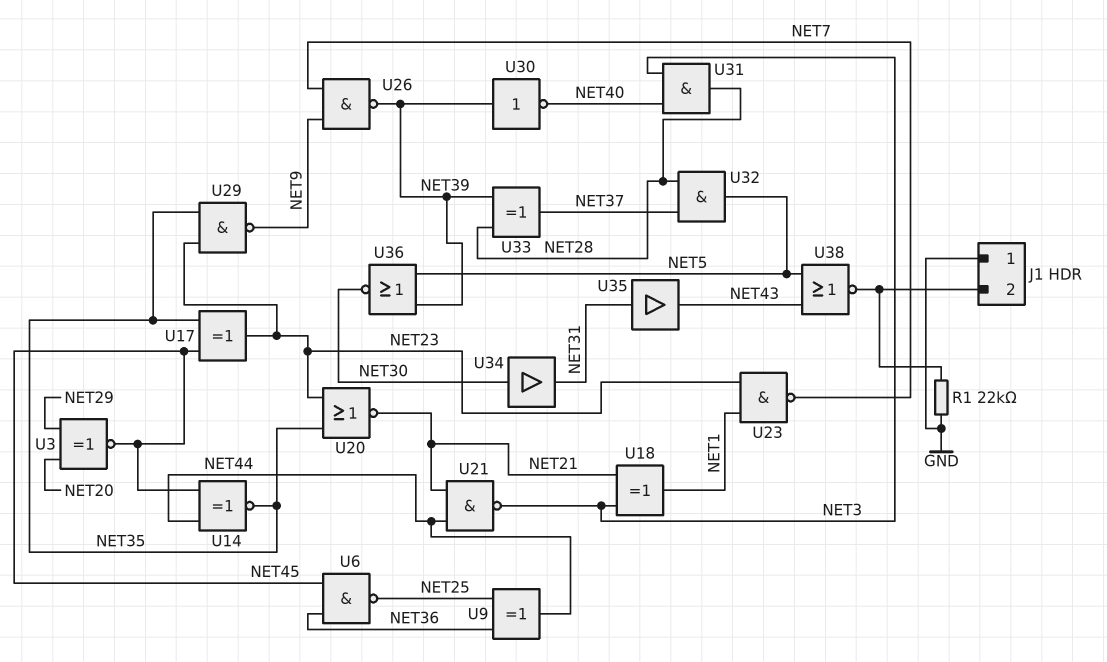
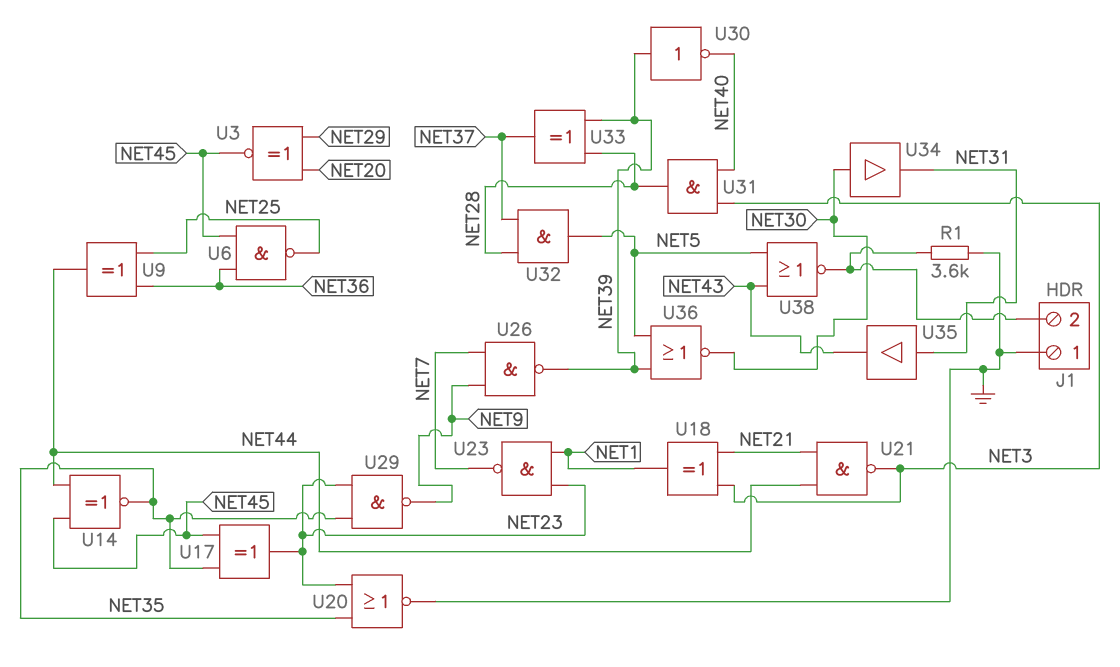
R1: 22k (GND, J1/2) -> 3.6k (GND, J1/2)
U20: NOR (in NET23, in NET35, out NET21) -> NOR (in NET23, in NET35, out GND)

